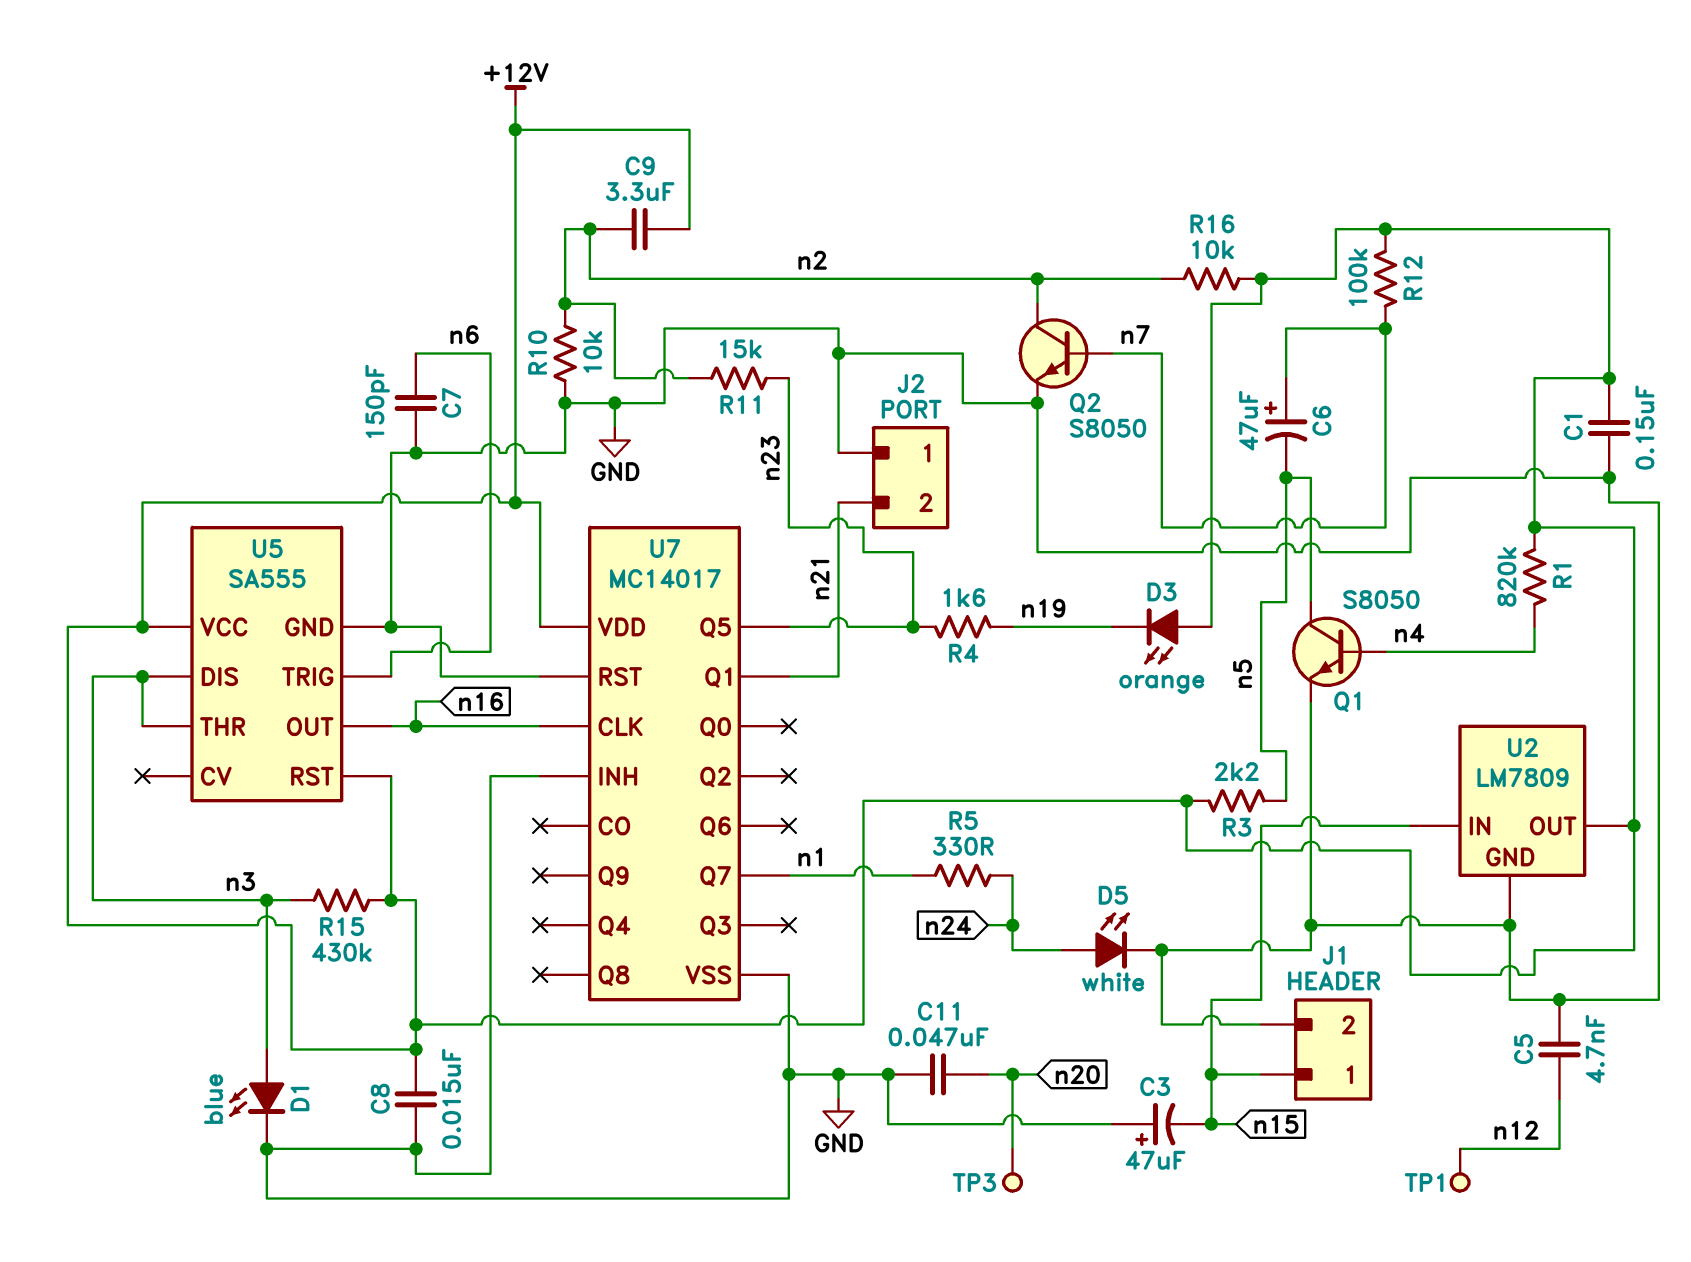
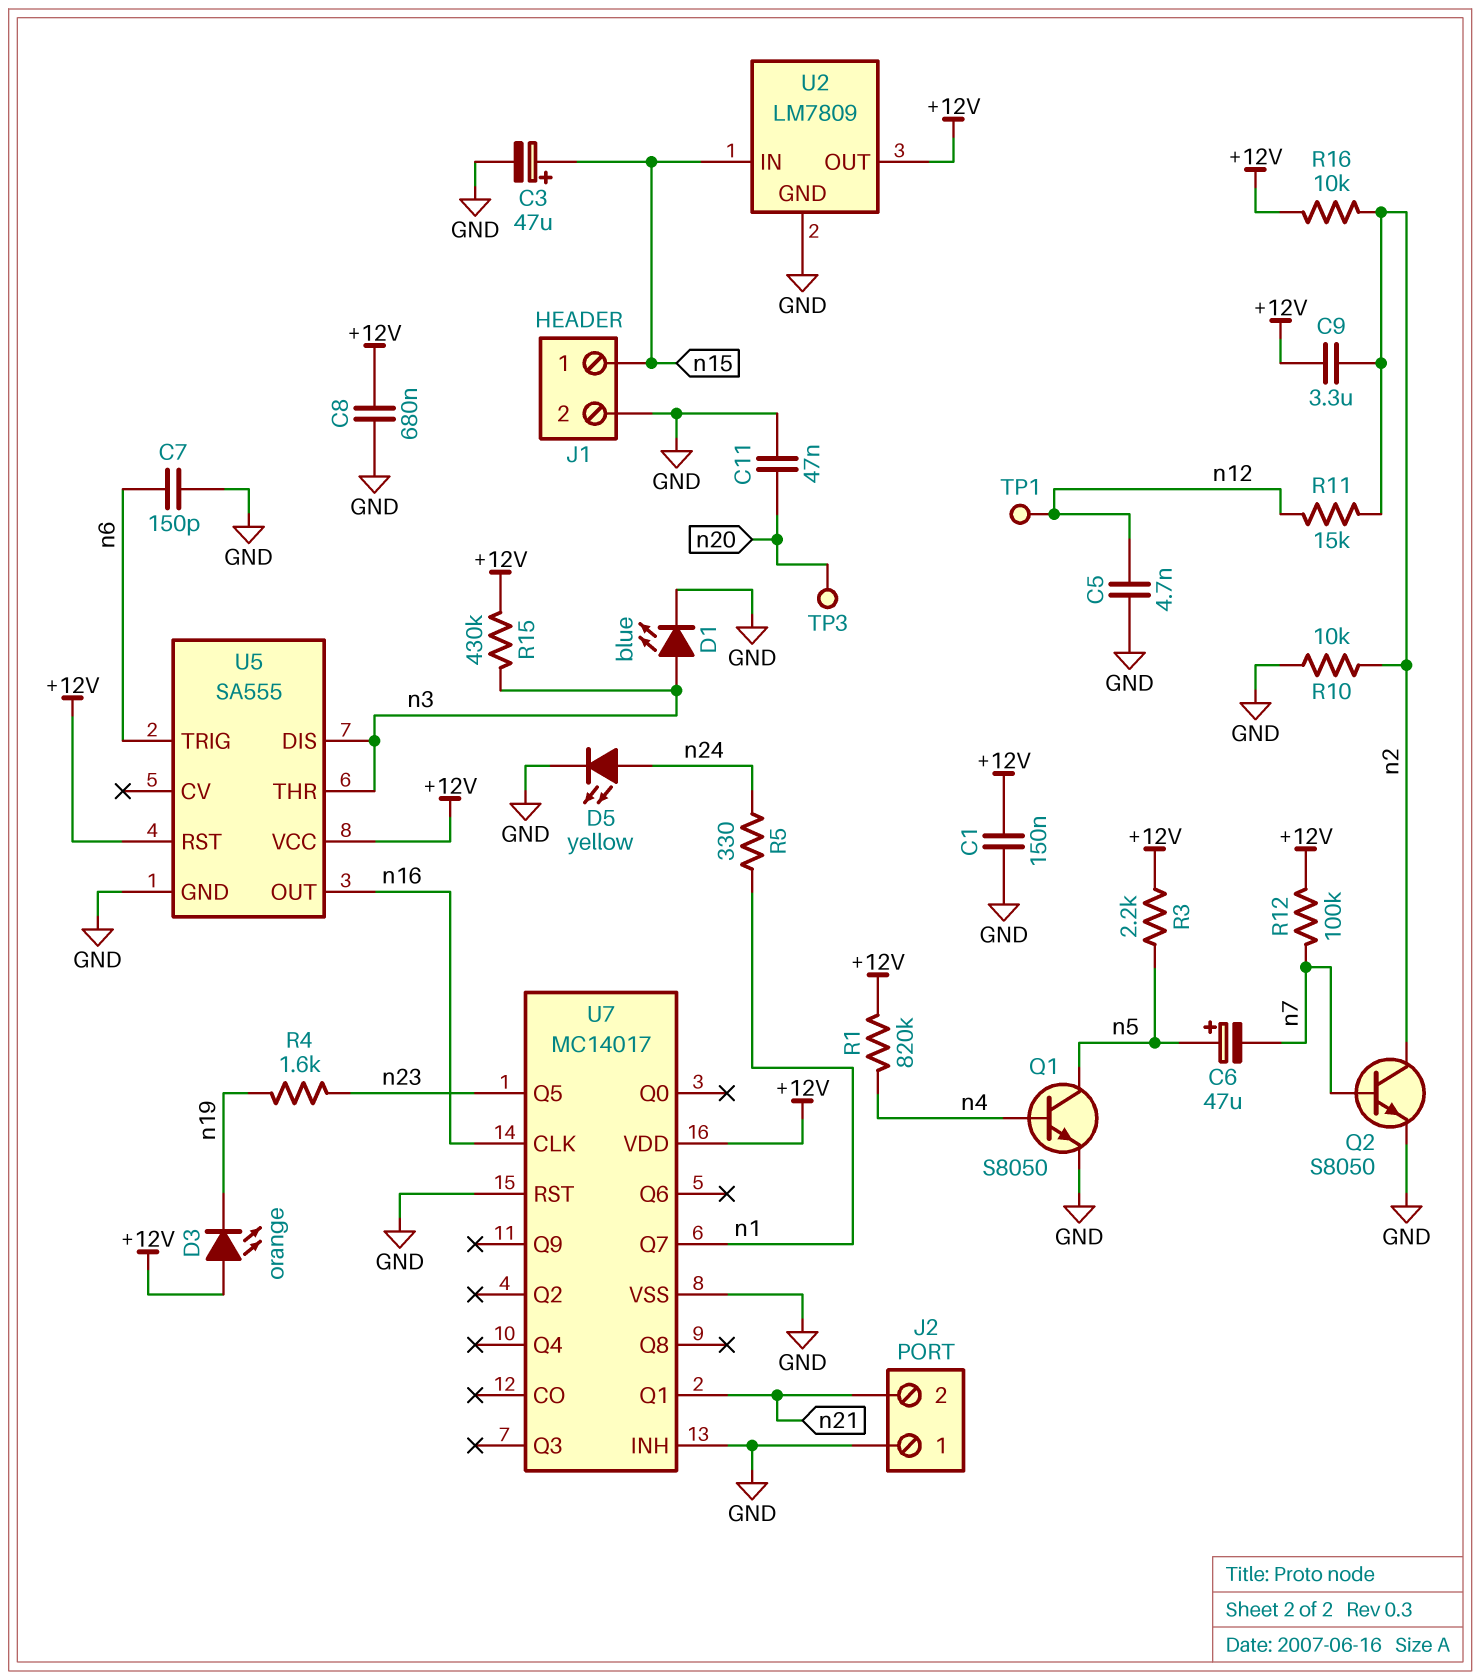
C3: 47uF (plus GND, minus n15) -> 47uF (plus n15, minus GND)
C6: 47uF (plus n7, minus n5) -> 47uF (plus n5, minus n7)
C8: 15nF (+12V, GND) -> 680nF (+12V, GND)
D5: LED white (A n24, K GND) -> LED yellow (A n24, K GND)
R11: 15k (n2, n23) -> 15k (n2, n12)

